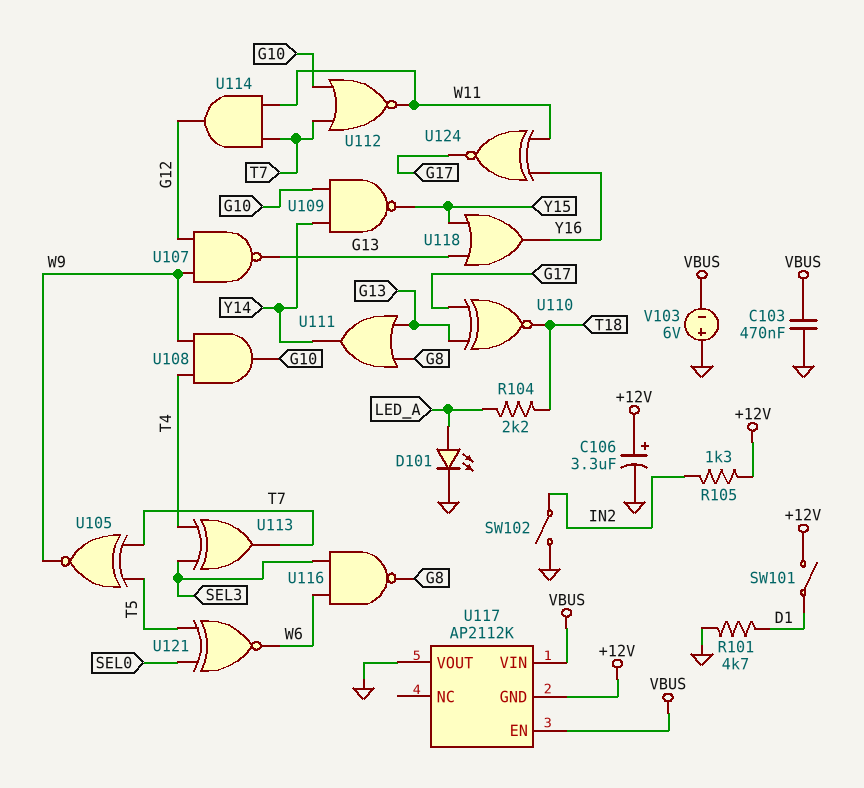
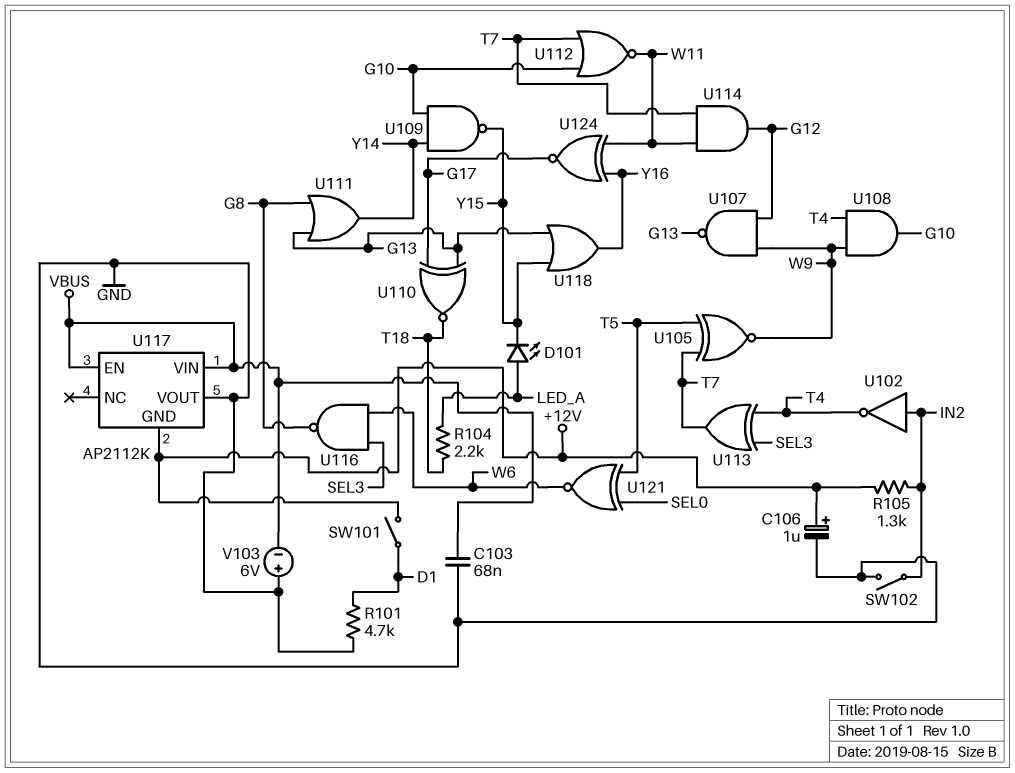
C103: 470nF (GND, VBUS) -> 68nF (GND, VBUS)
C106: 3.3uF (plus +12V, minus GND) -> 1uF (plus +12V, minus GND)
D101: LED (A LED_A, K GND) -> LED (A LED_A, K Y15)
U102: none -> NOT (in IN2, out T4)

